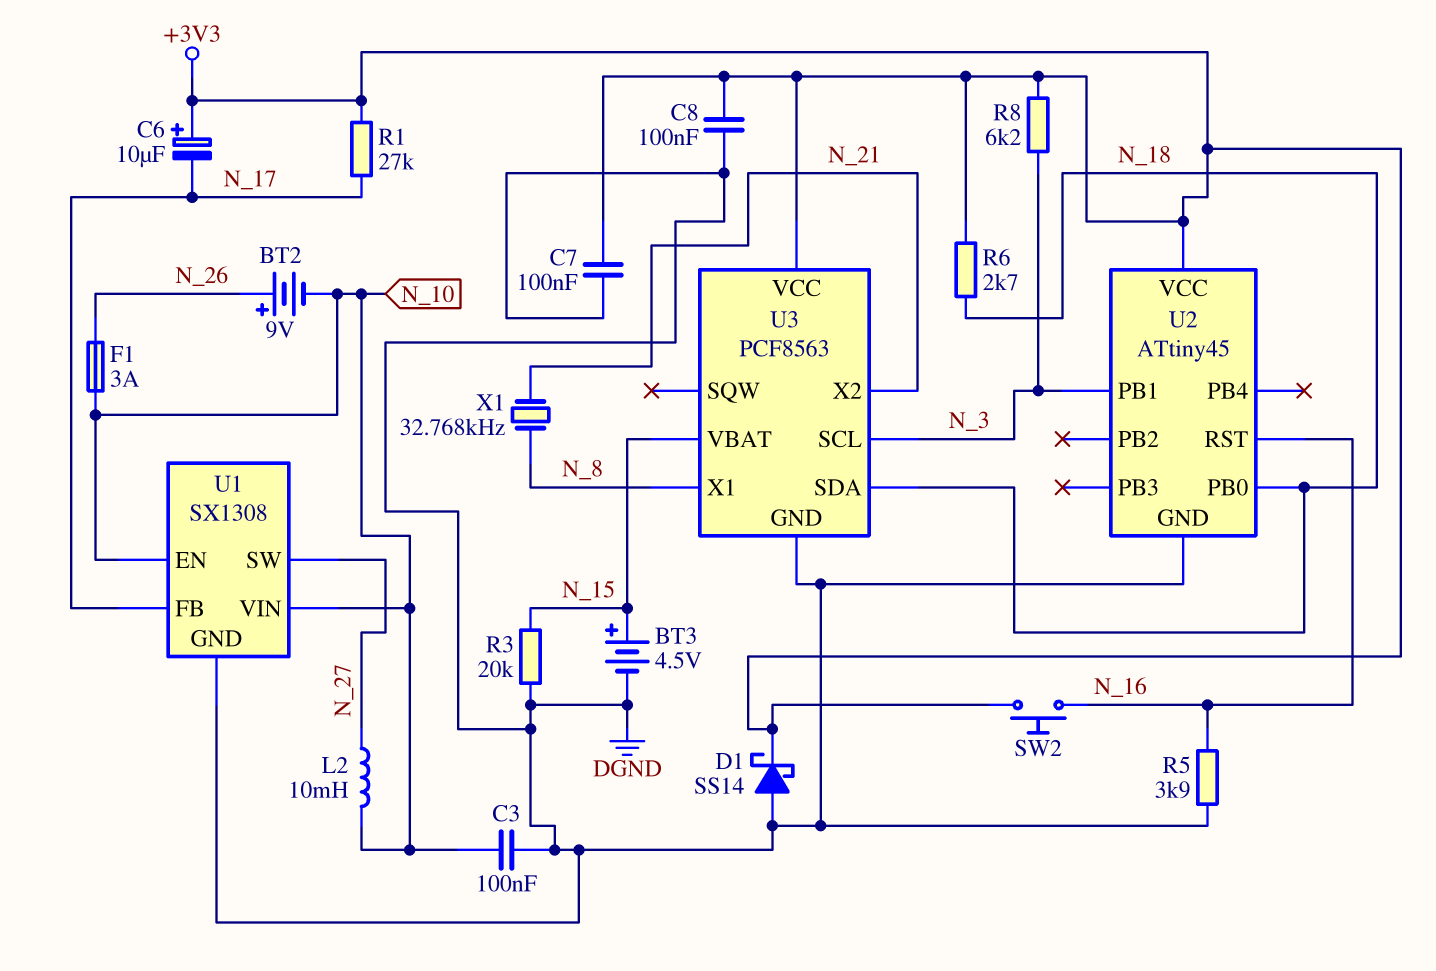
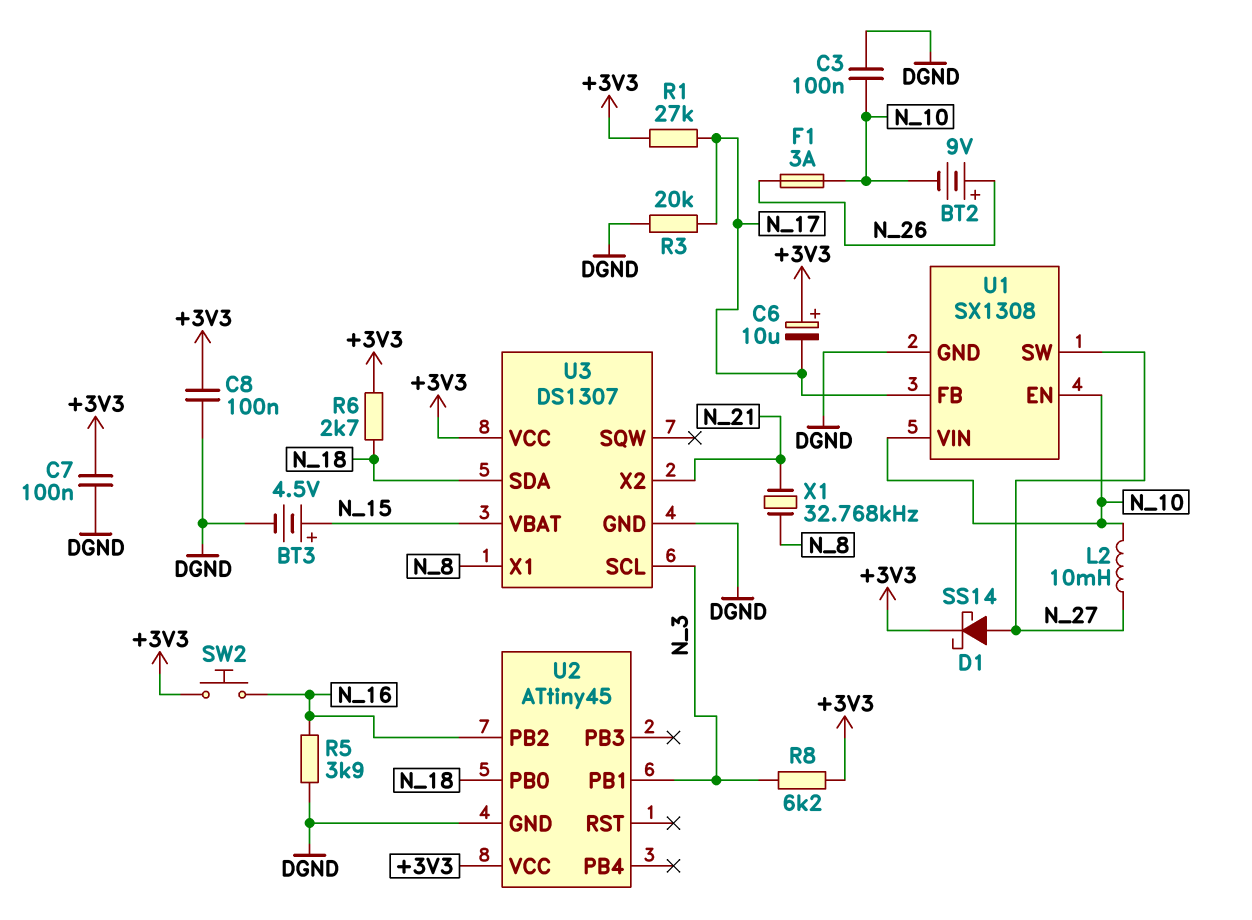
D1: schottky SS14 (A DGND, K +3V3) -> schottky SS14 (A N_27, K +3V3)
R3: 20k (DGND, N_15) -> 20k (DGND, N_17)
U2 pin PB2: none -> N_16
U2 pin RST: N_16 -> none
U3: PCF8563 -> DS1307

